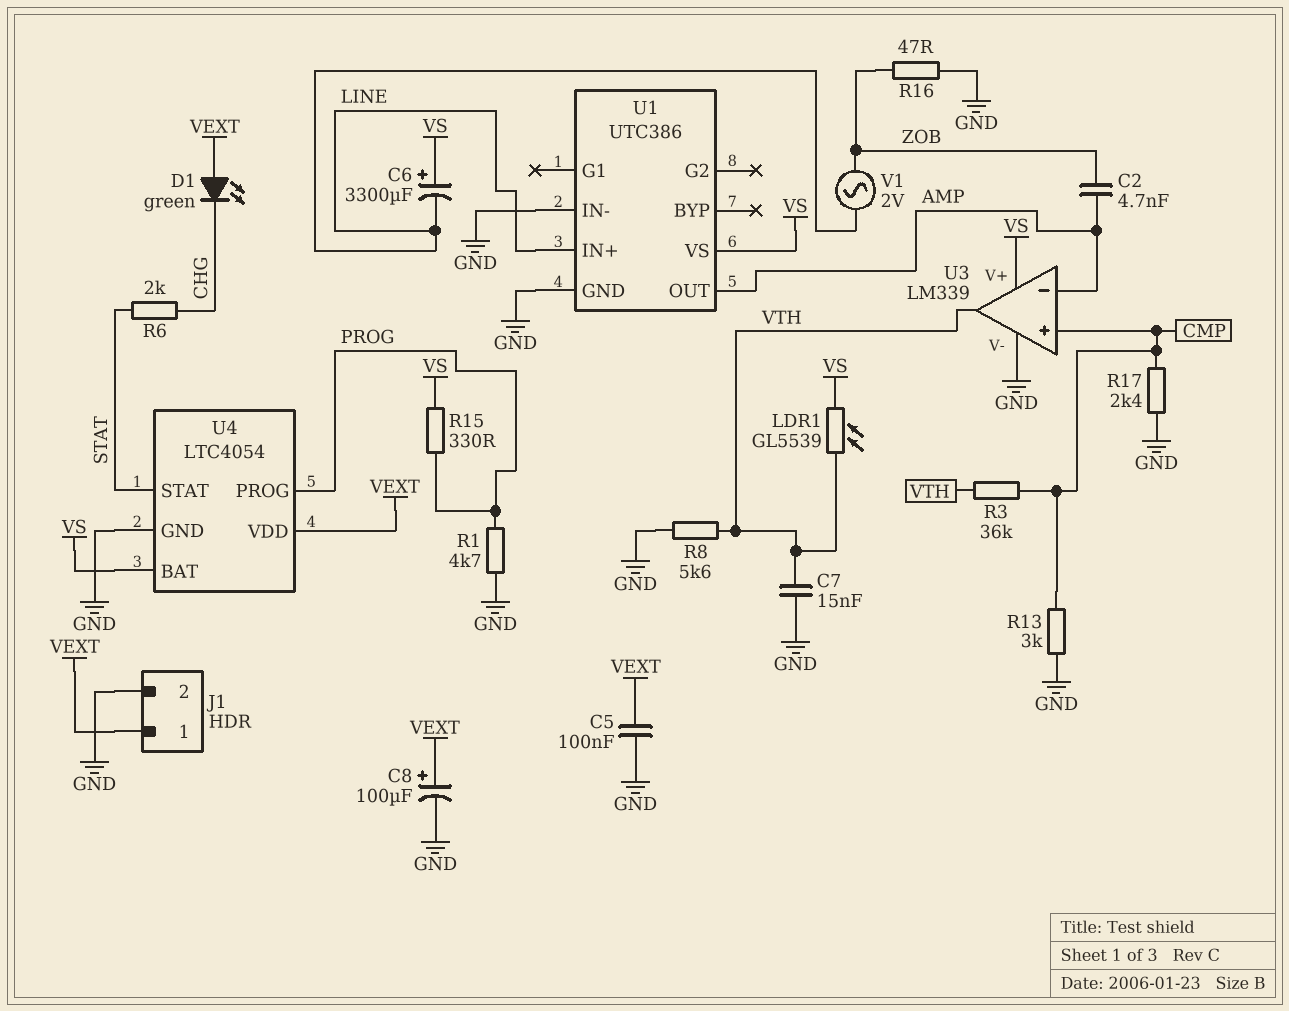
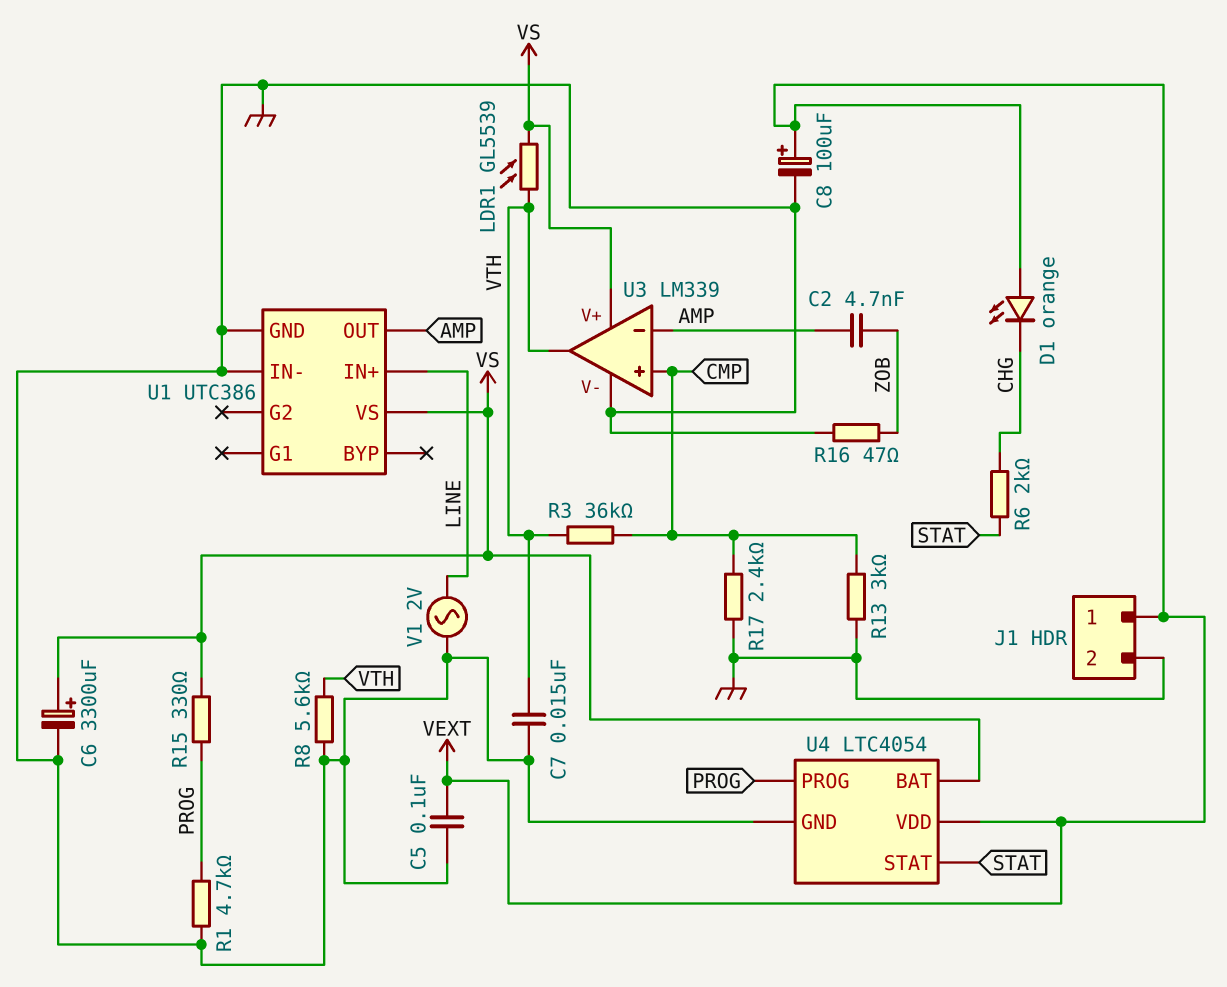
C6: 3300uF (plus VS, minus LINE) -> 3300uF (plus VS, minus GND)
D1: LED green (A VEXT, K CHG) -> LED orange (A VEXT, K CHG)
V1: AC 2V (LINE, ZOB) -> AC 2V (GND, LINE)

